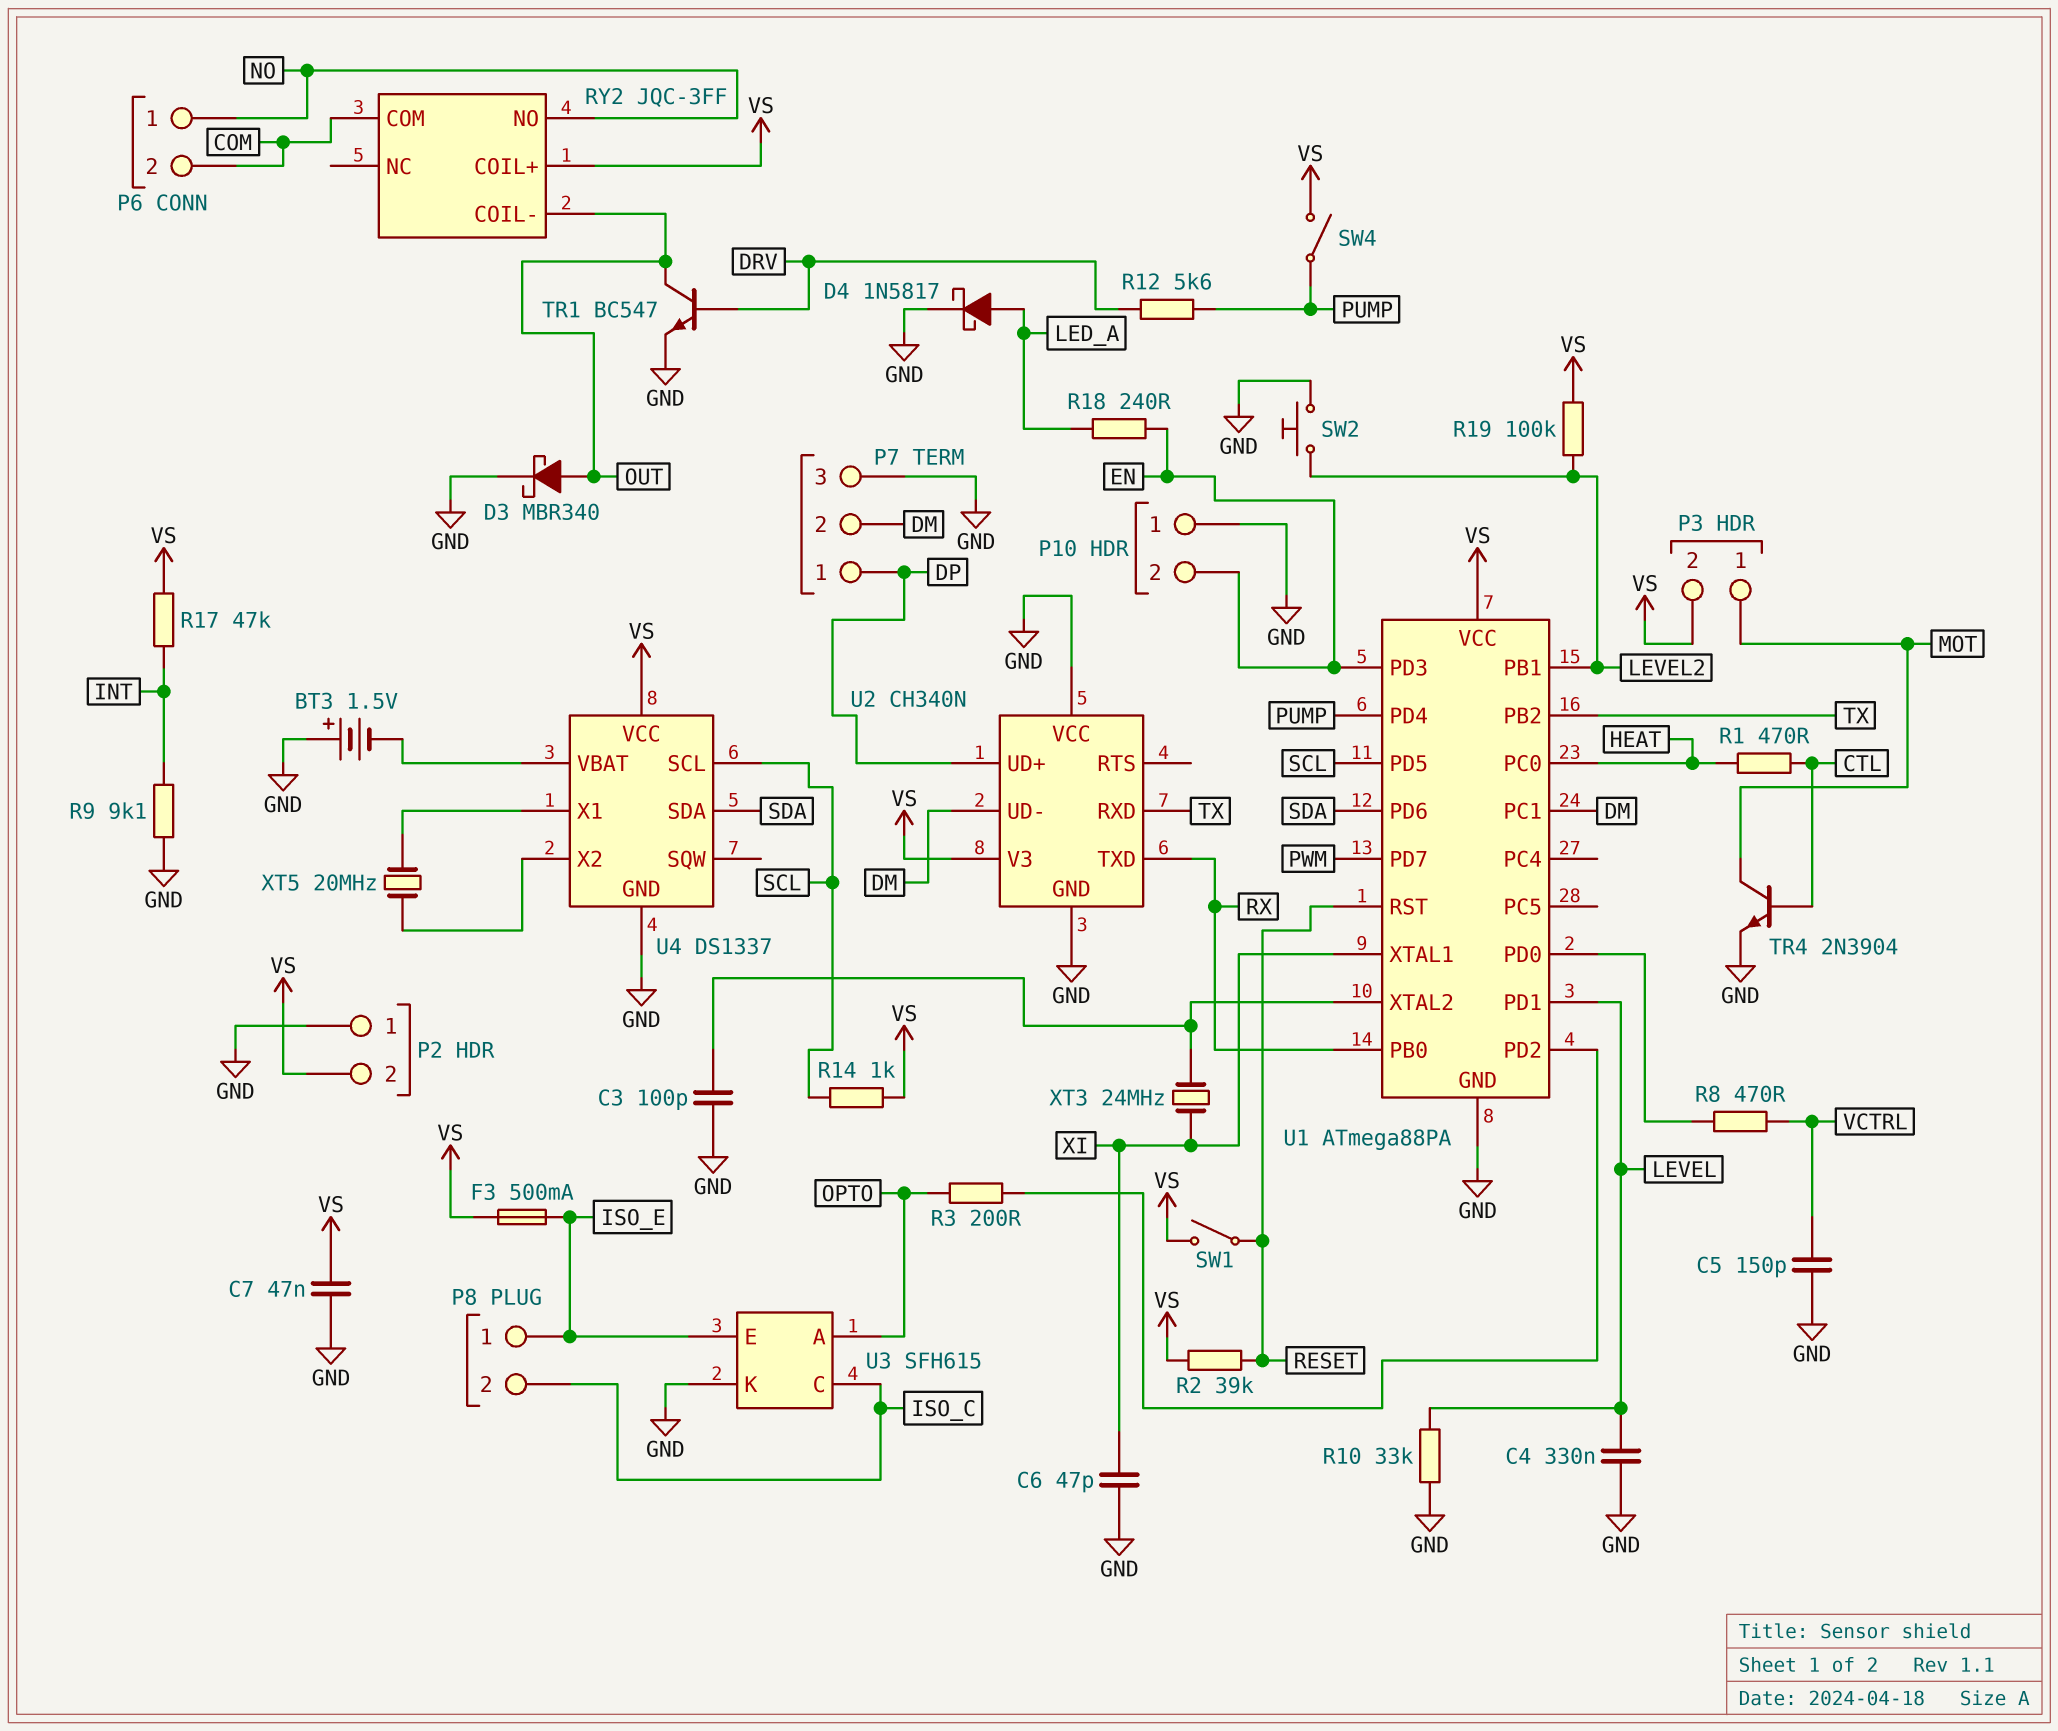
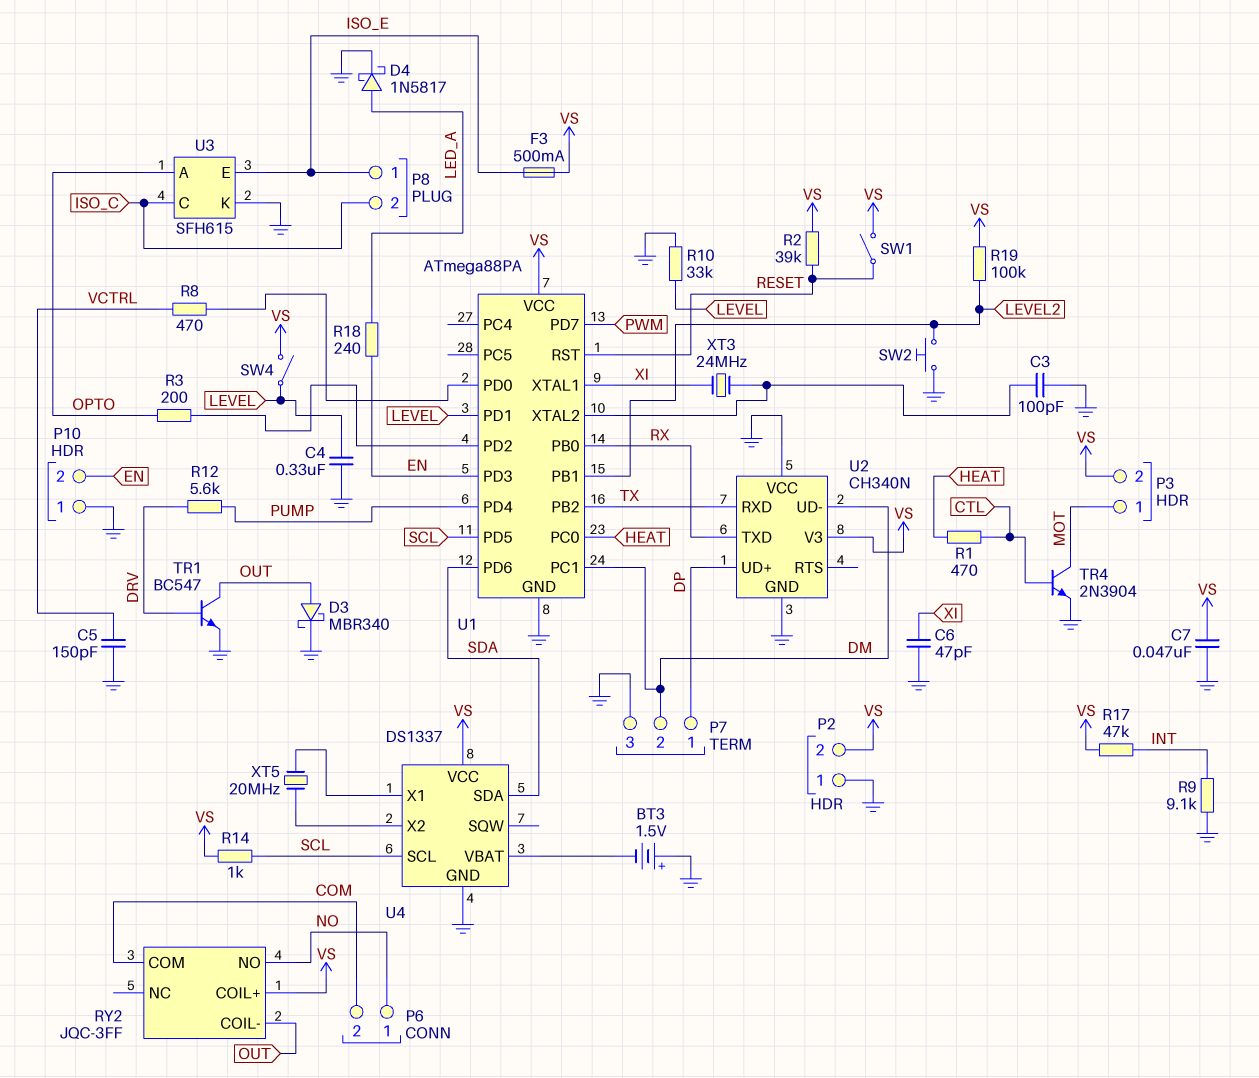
SW4: switch (PUMP, VS) -> switch (LEVEL, VS)

